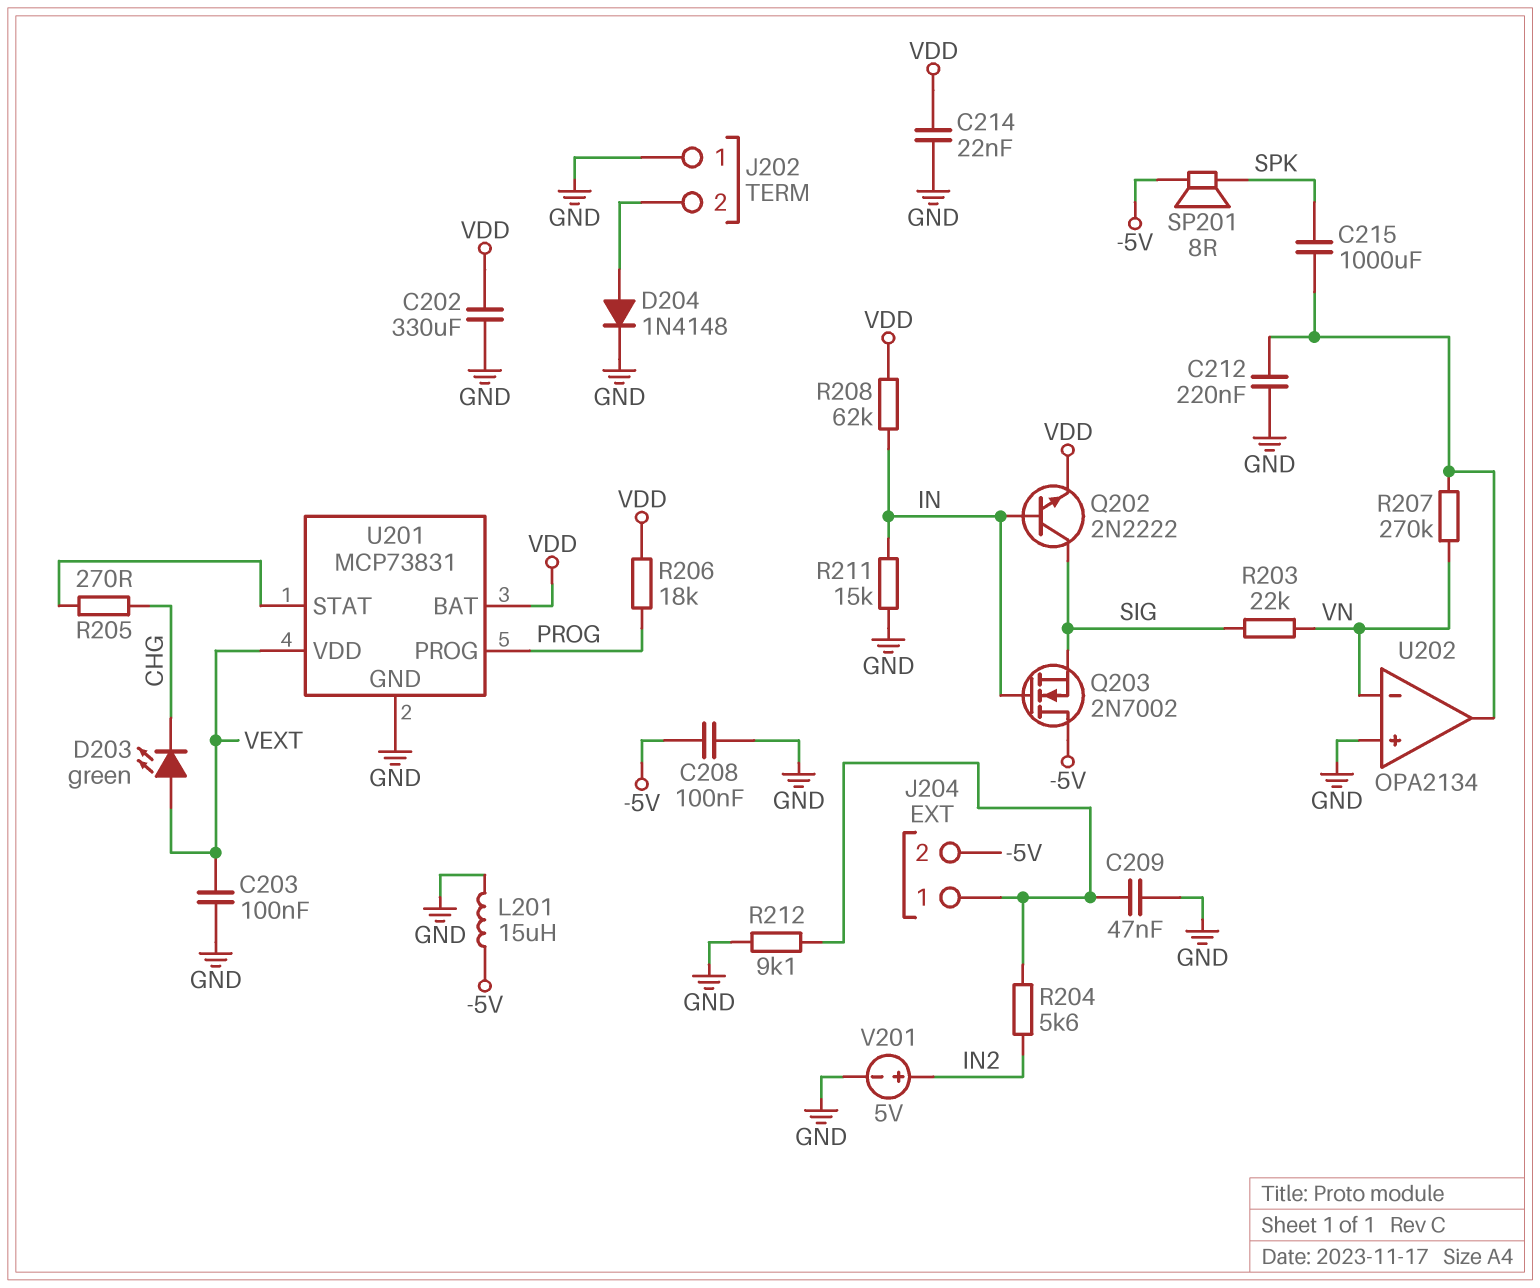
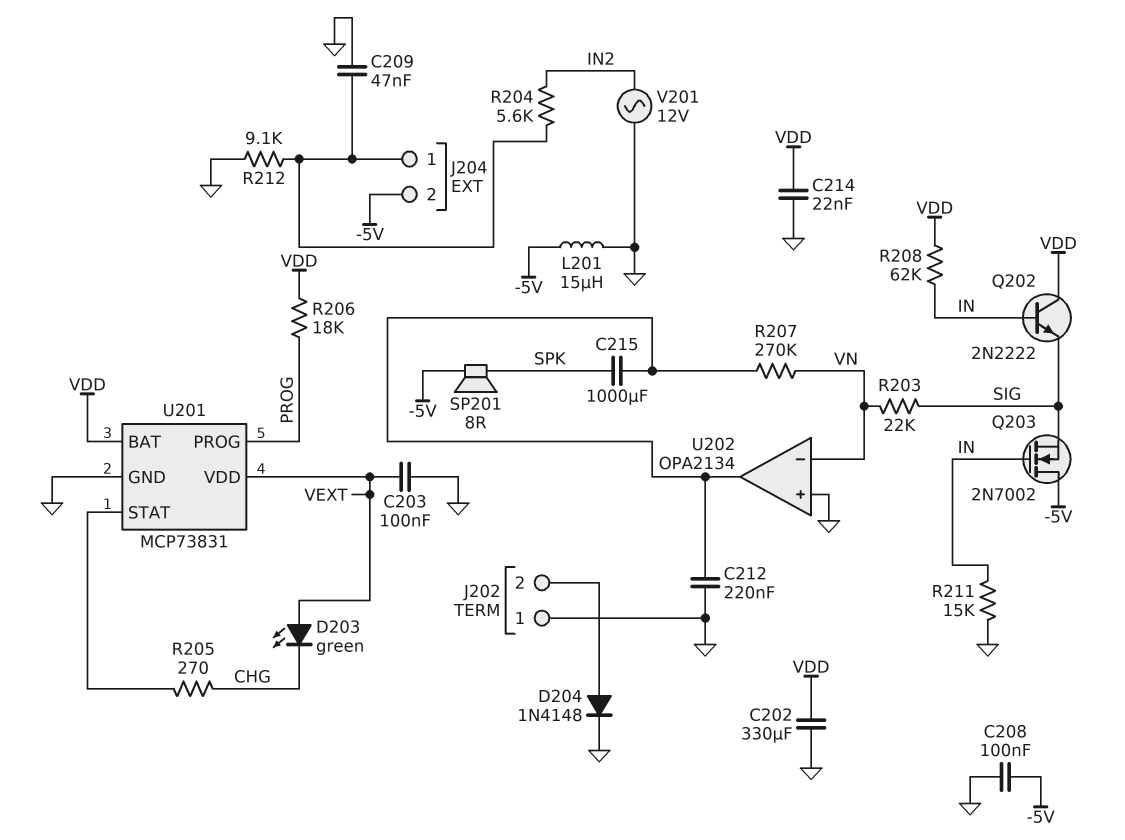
Q202: NPN 2N2222 (B IN, C SIG, E VDD) -> NPN 2N2222 (B IN, C VDD, E SIG)
V201: 5V (plus IN2, minus GND) -> AC 12V (GND, IN2)

